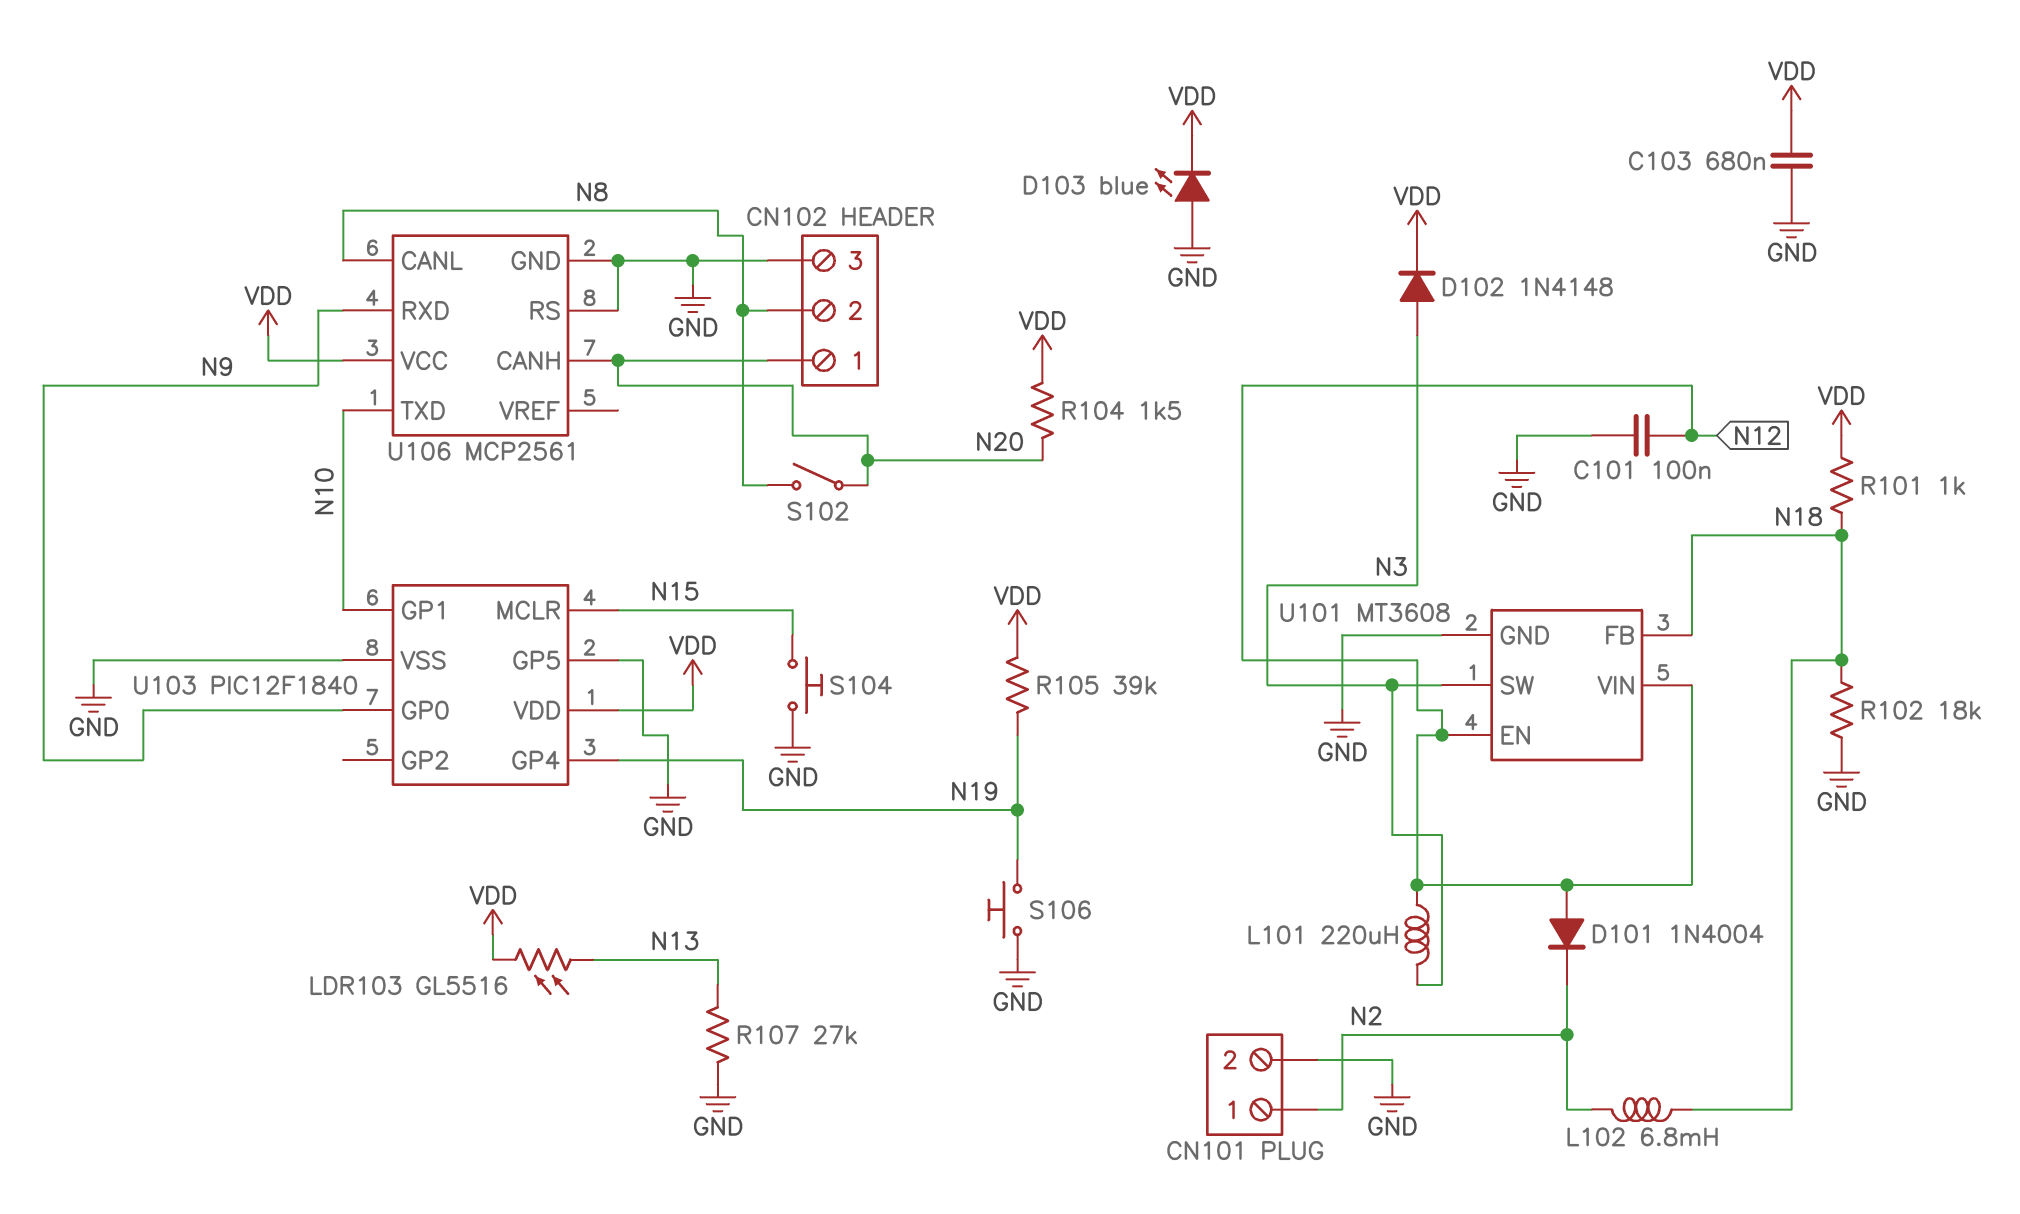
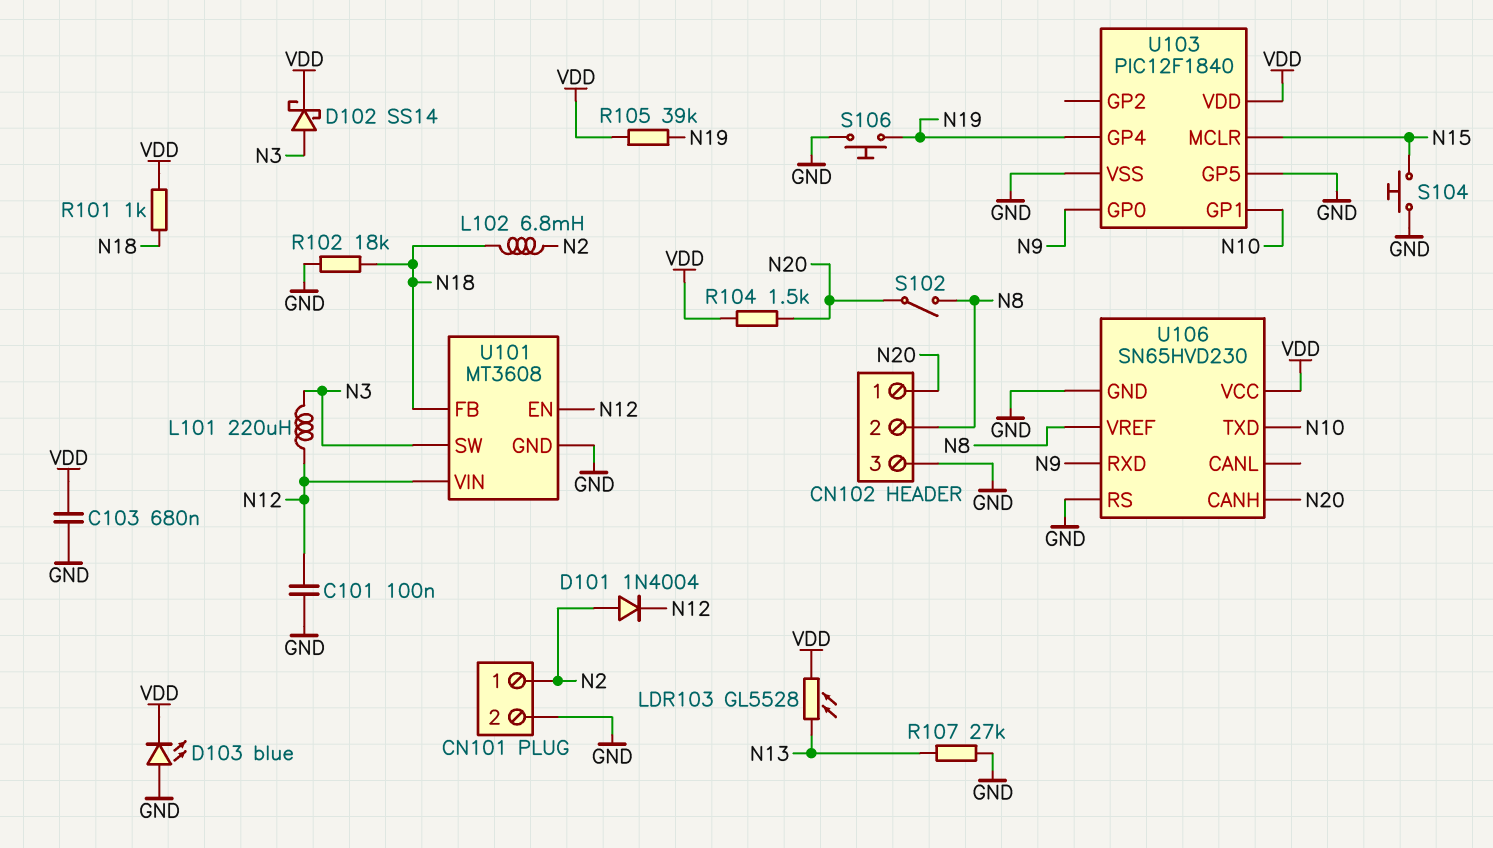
D101: diode 1N4004 (A N12, K N2) -> diode 1N4004 (A N2, K N12)
D102: diode 1N4148 (A N3, K VDD) -> schottky SS14 (A N3, K VDD)
LDR103: GL5516 (N13, VDD) -> GL5528 (N13, VDD)
U106: MCP2561 -> SN65HVD230
U106 pin CANL: N8 -> none
U106 pin VREF: none -> N8

